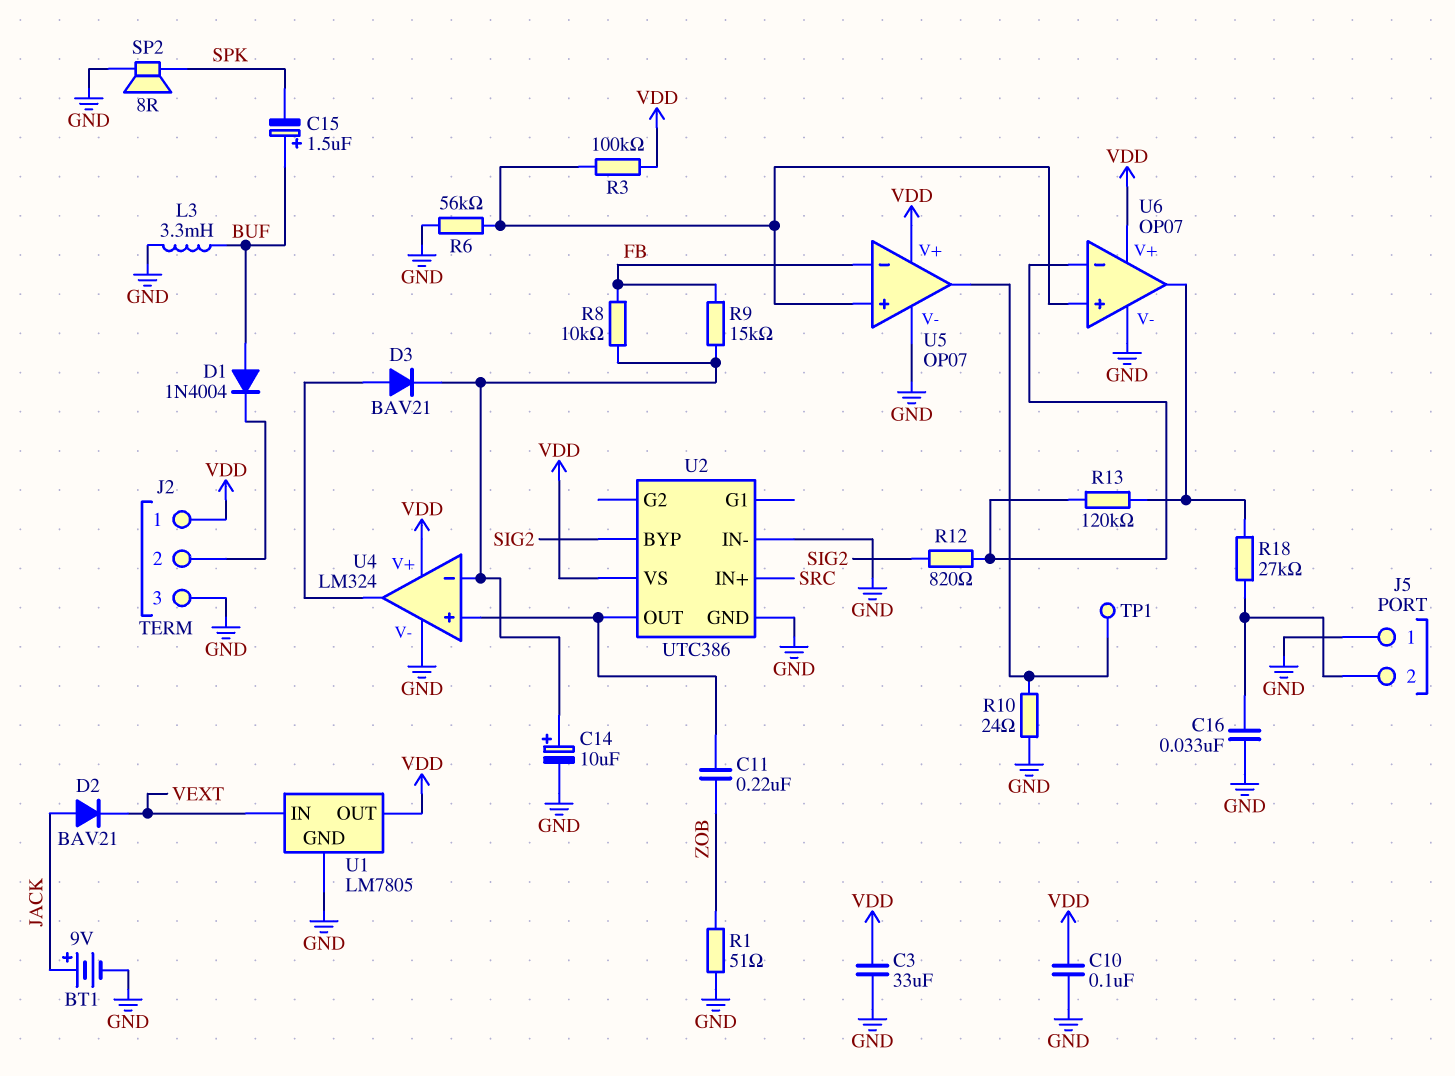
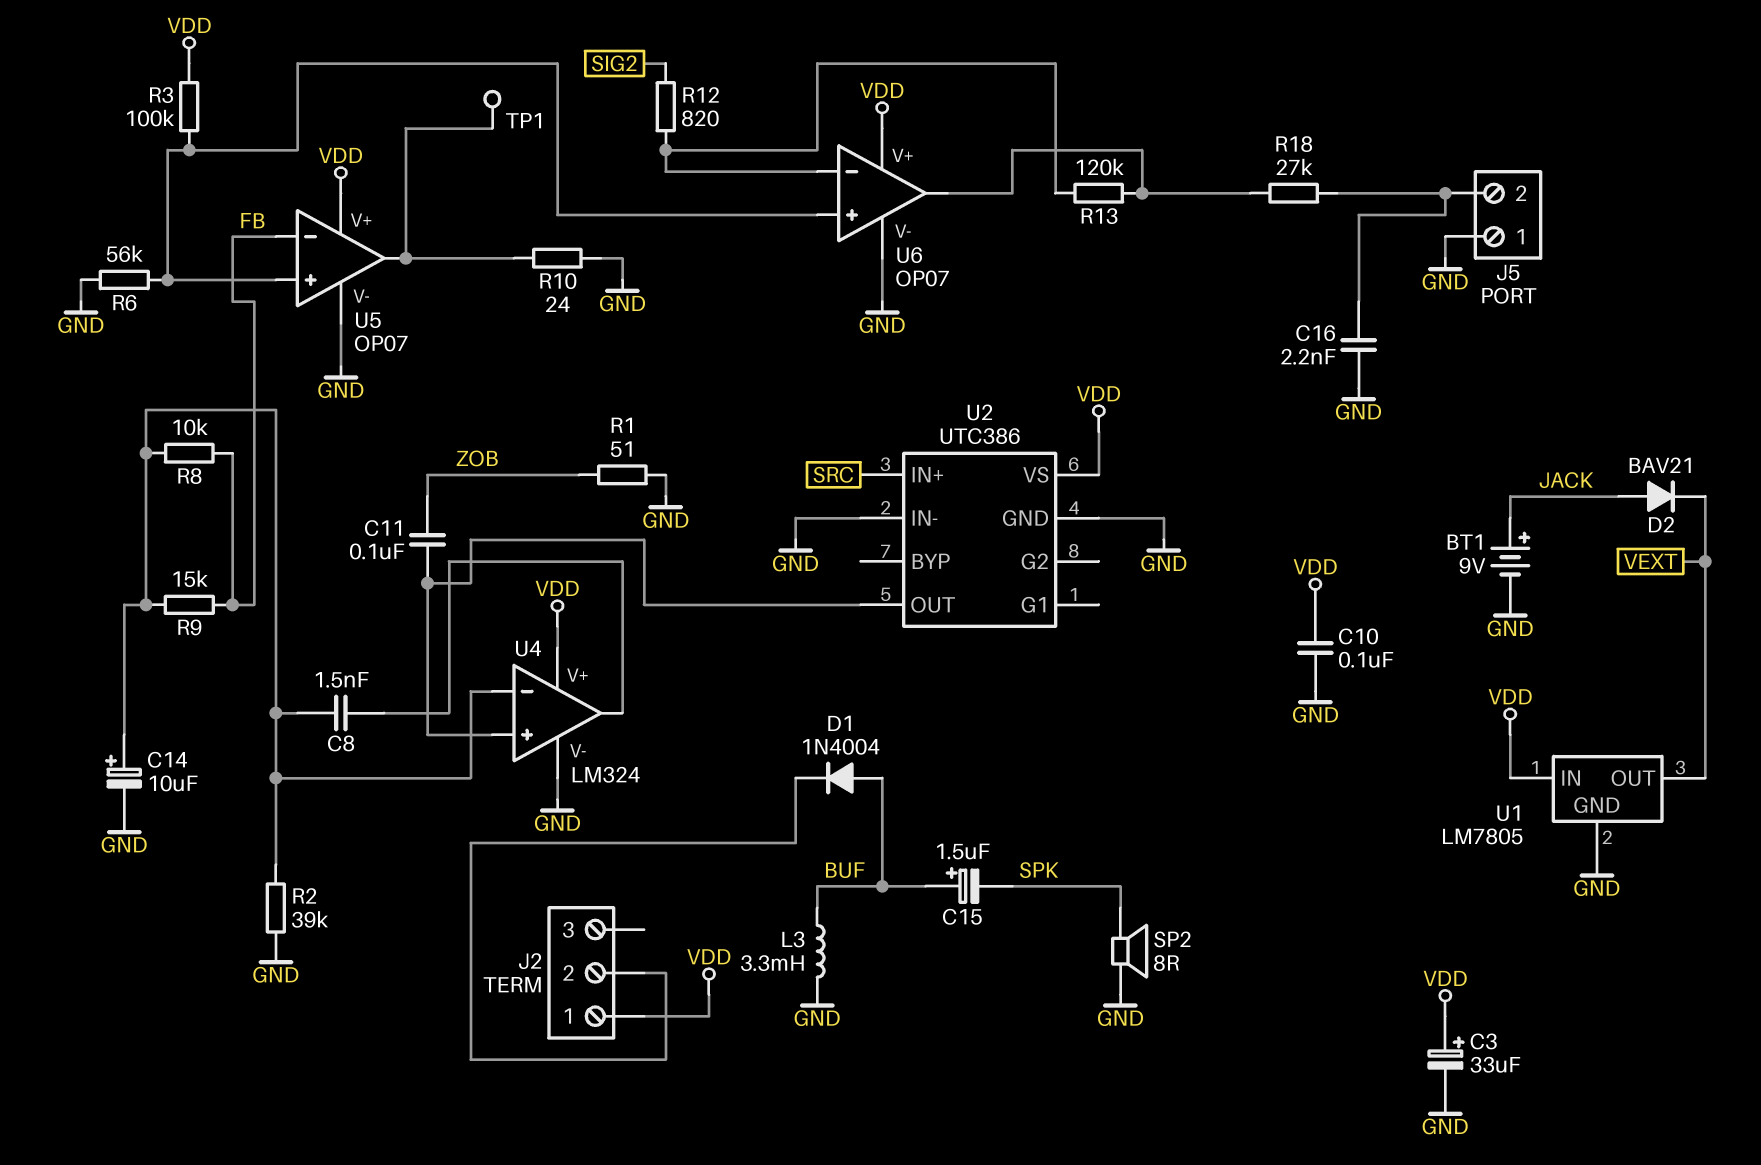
C3: 33uF (GND, VDD) -> 33uF (plus VDD, minus GND)
C8: none -> 1.5nF (U4/in-, U4/out)
C11: 220nF (U2/OUT, ZOB) -> 100nF (U2/OUT, ZOB)
C16: 33nF (GND, J5/2) -> 2.2nF (GND, J5/2)
D3: diode BAV21 (A U4/out, K U4/in-) -> none
J2 pin 3: GND -> none
R2: none -> 39k (GND, U4/in-)
U1 pin IN: VEXT -> VDD
U1 pin OUT: VDD -> VEXT
U2 pin BYP: SIG2 -> none

